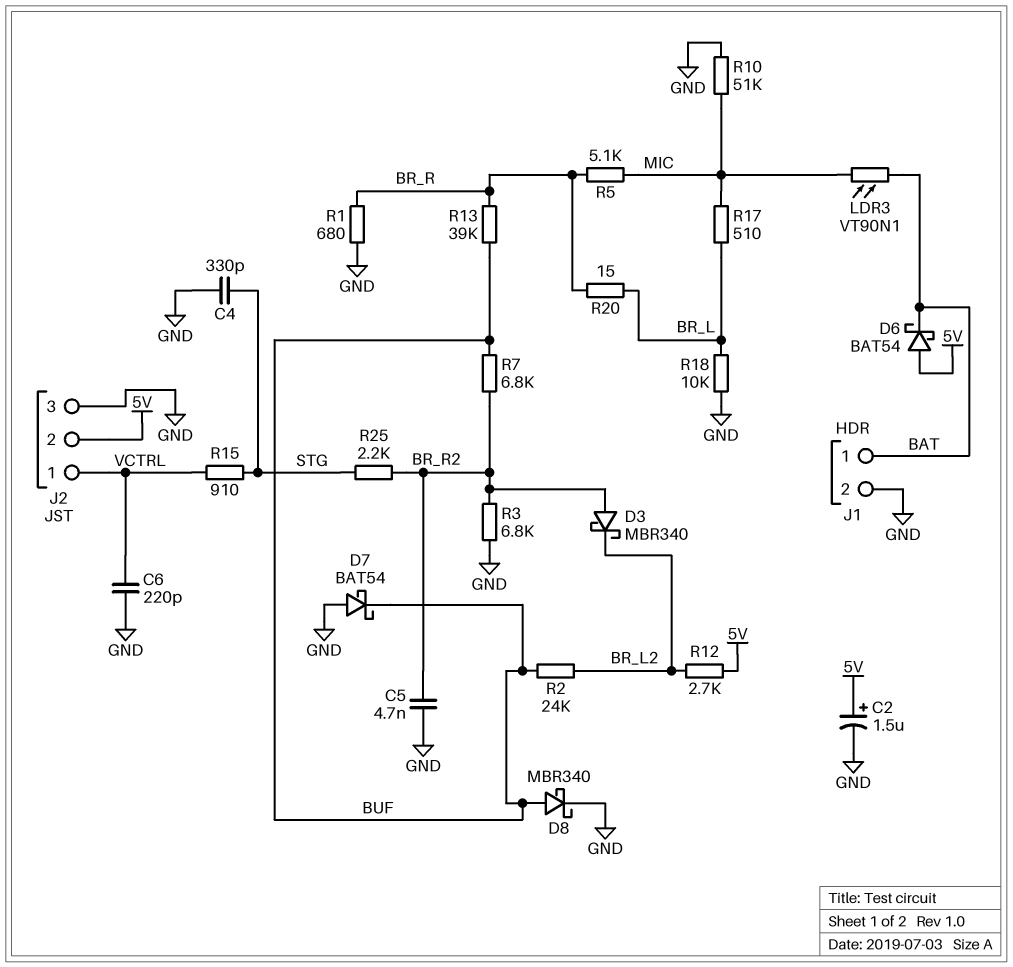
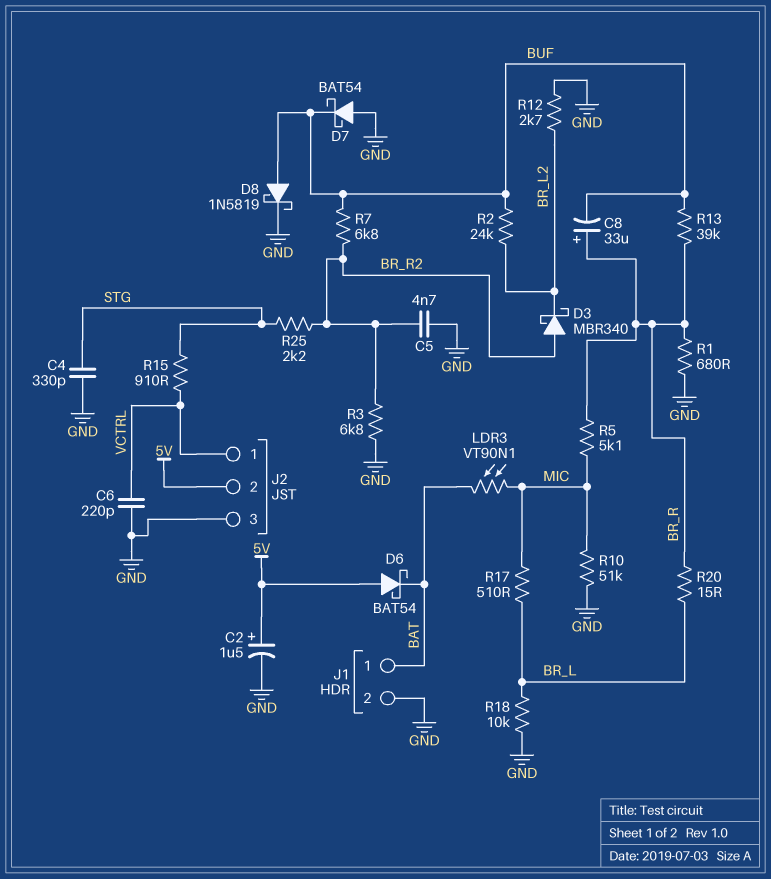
C8: none -> 33uF (plus BR_R, minus BUF)
D8: schottky MBR340 (A BUF, K GND) -> schottky 1N5819 (A BUF, K GND)
R12: 2.7k (5V, BR_L2) -> 2.7k (BR_L2, GND)

